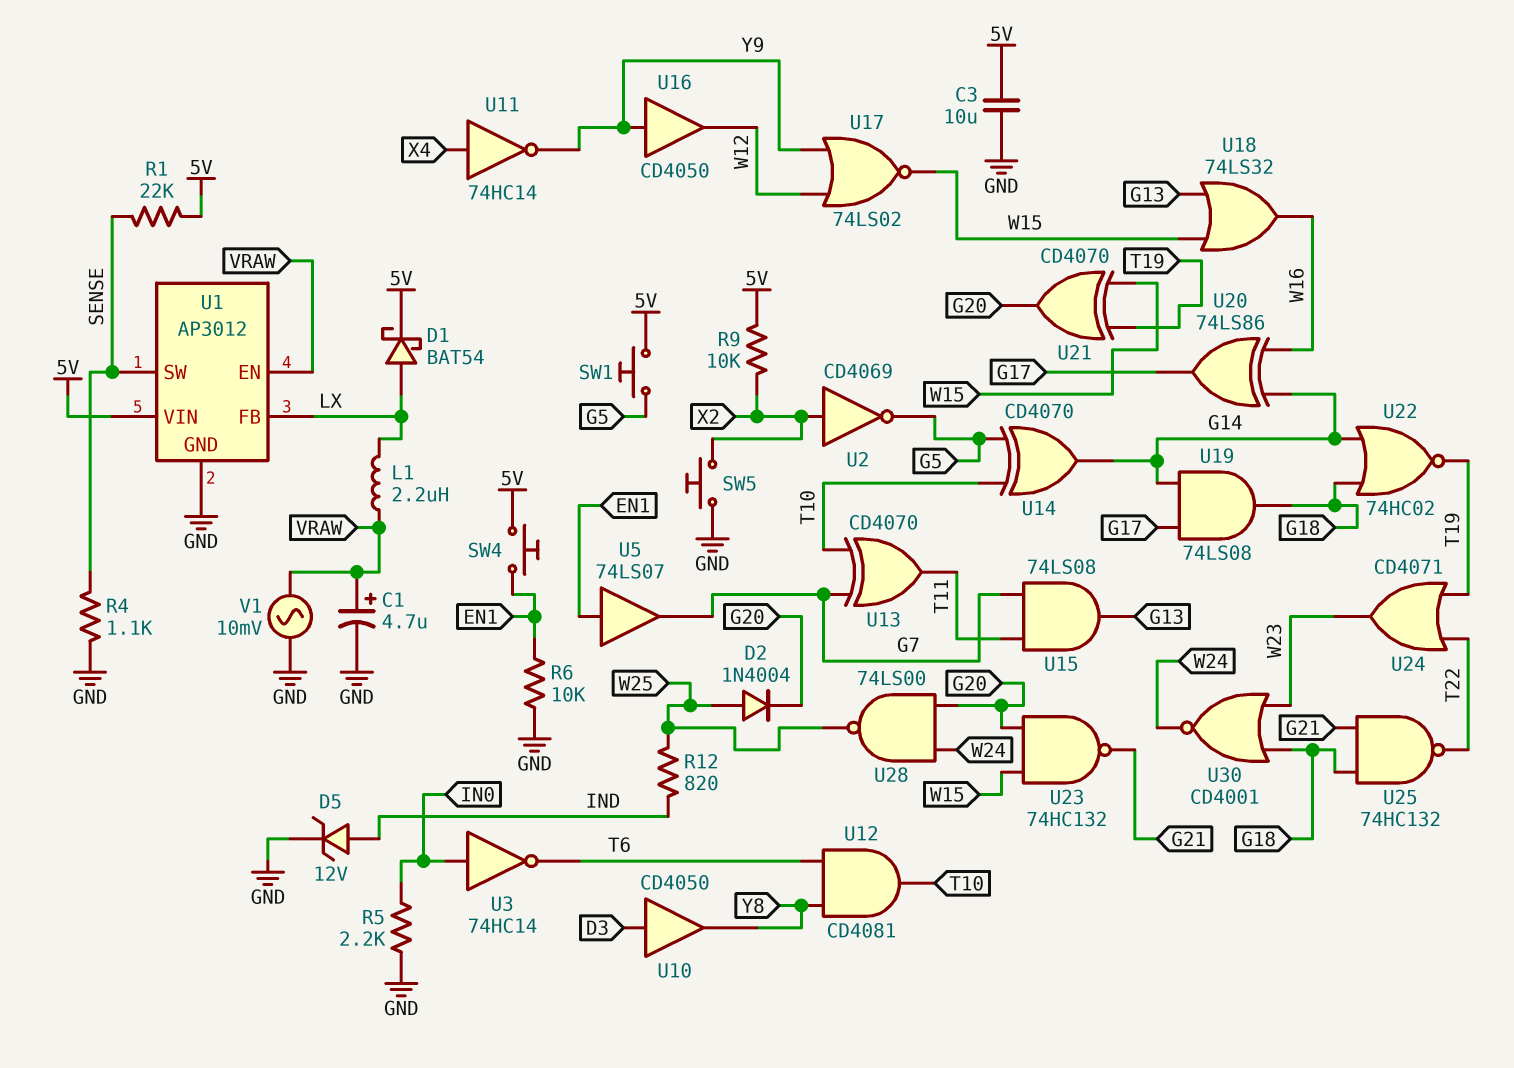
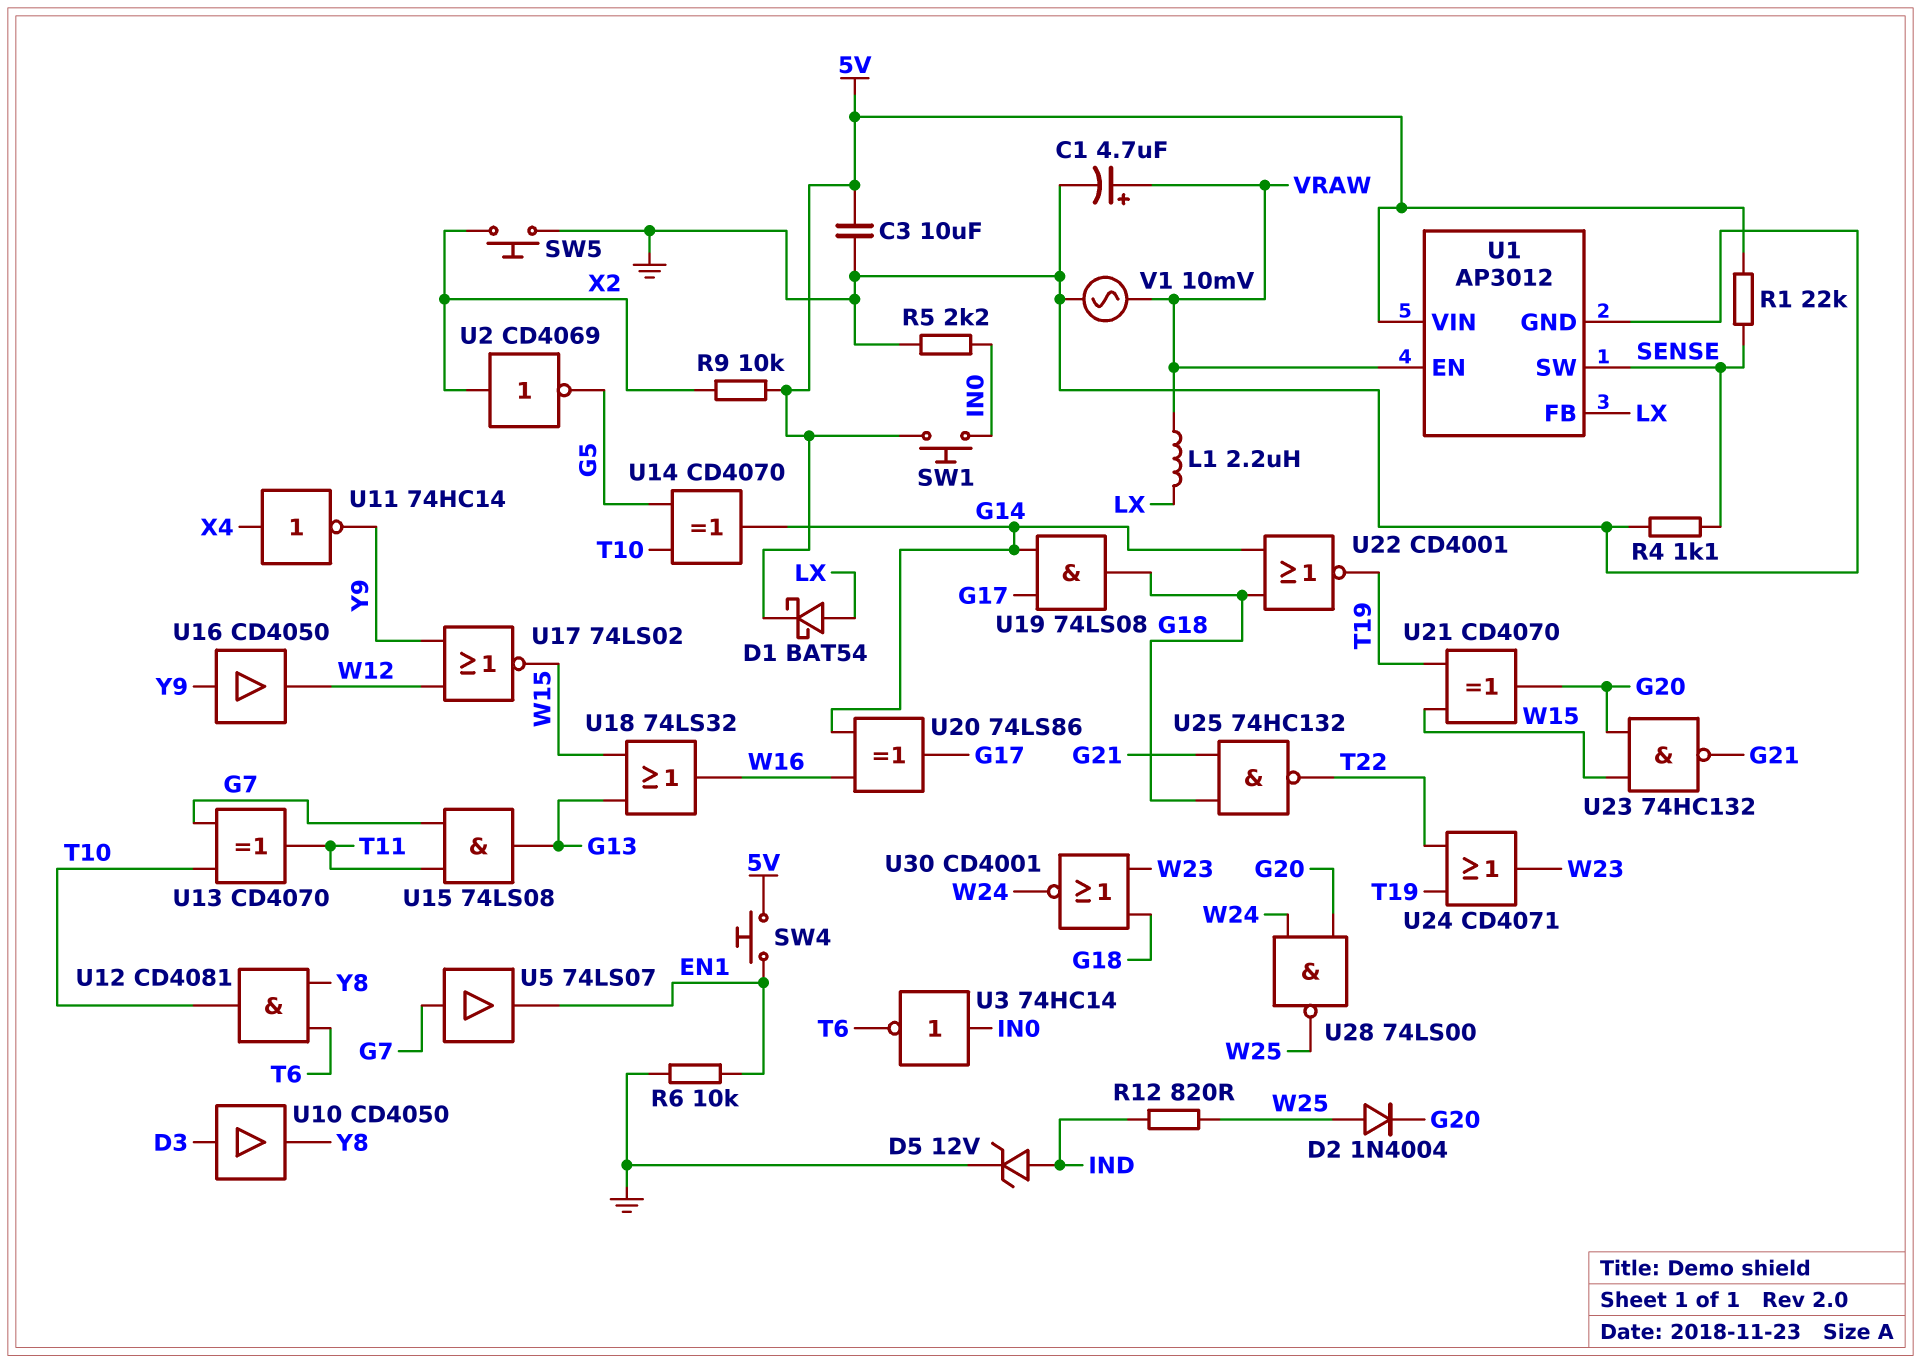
SW1: button (5V, G5) -> button (5V, IN0)
U5: buffer 74LS07 (in EN1, out G7) -> buffer 74LS07 (in G7, out EN1)
U22: NOR 74HC02 (in G14, in G18, out T19) -> NOR CD4001 (in G14, in G18, out T19)

